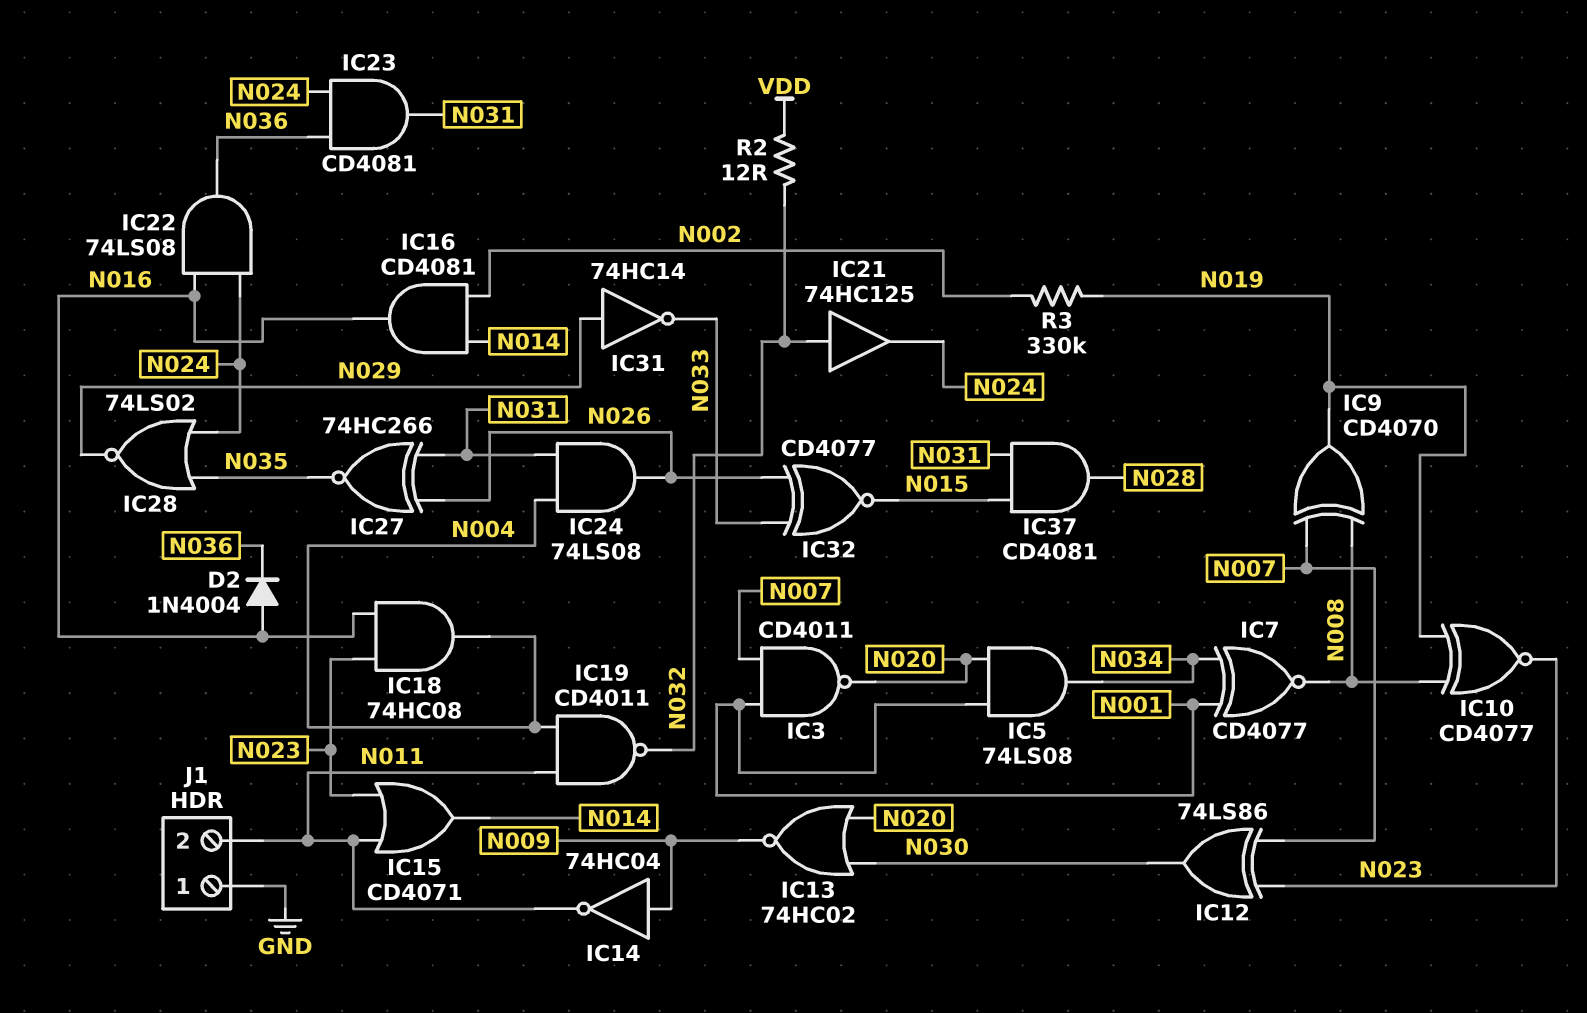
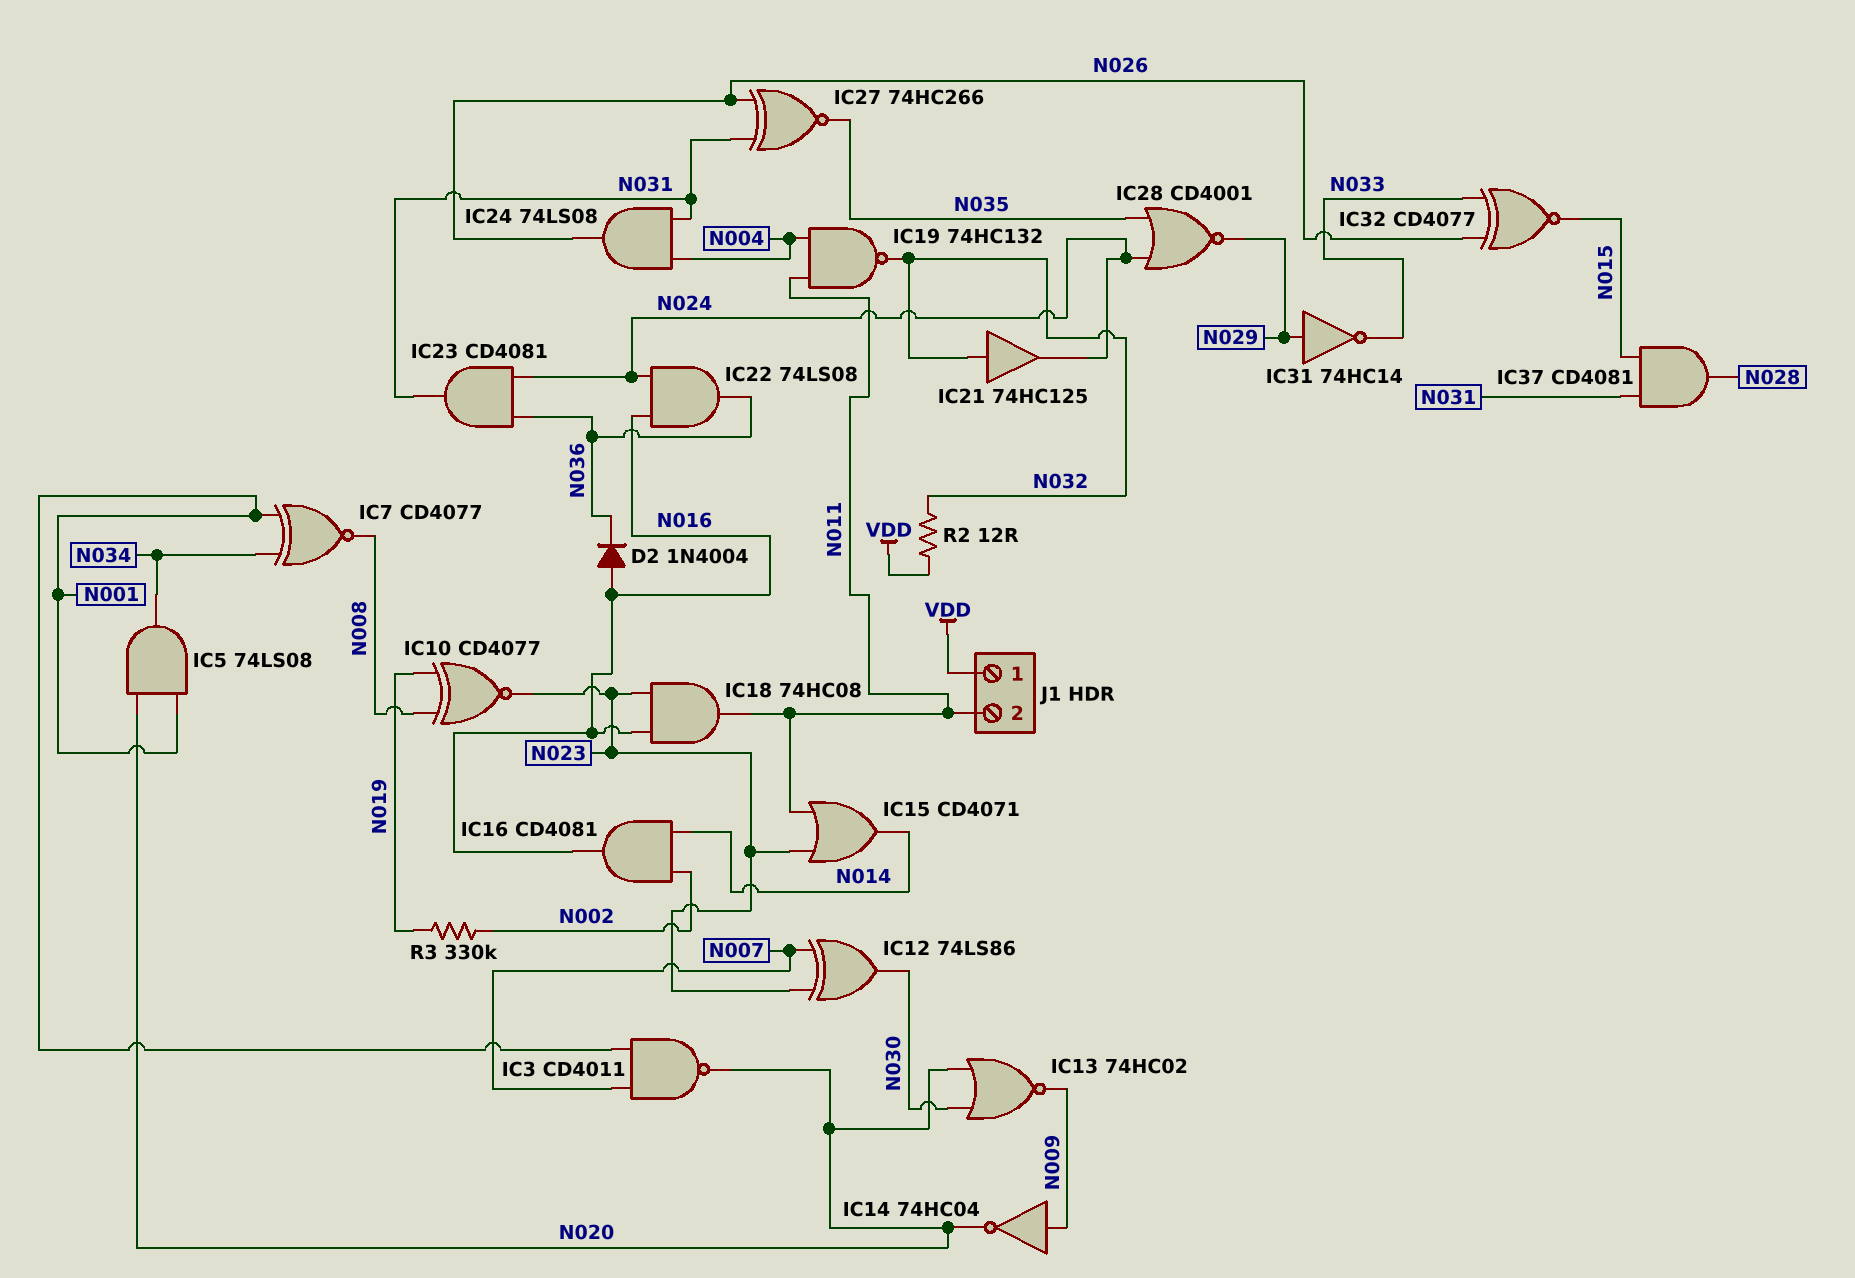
IC9: XOR CD4070 (in N007, in N008, out N019) -> none
IC14: NOT 74HC04 (in N009, out N011) -> NOT 74HC04 (in N009, out N020)
IC18: AND 74HC08 (in N016, in N023, out N004) -> AND 74HC08 (in N016, in N023, out N011)
IC19: NAND CD4011 (in N004, in N011, out N032) -> NAND 74HC132 (in N004, in N011, out N032)
IC28: NOR 74LS02 (in N024, in N035, out N029) -> NOR CD4001 (in N024, in N035, out N029)
J1 pin 1: GND -> VDD

